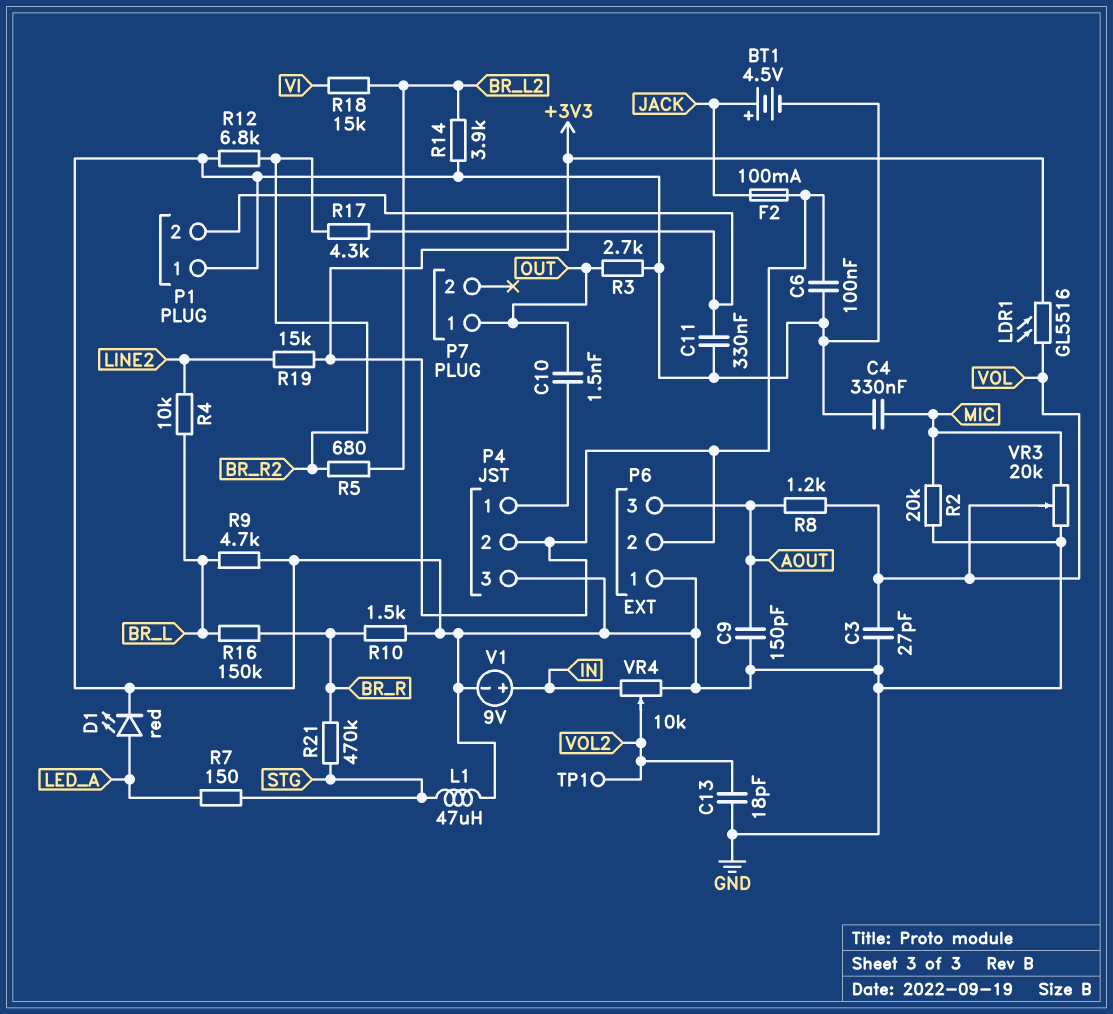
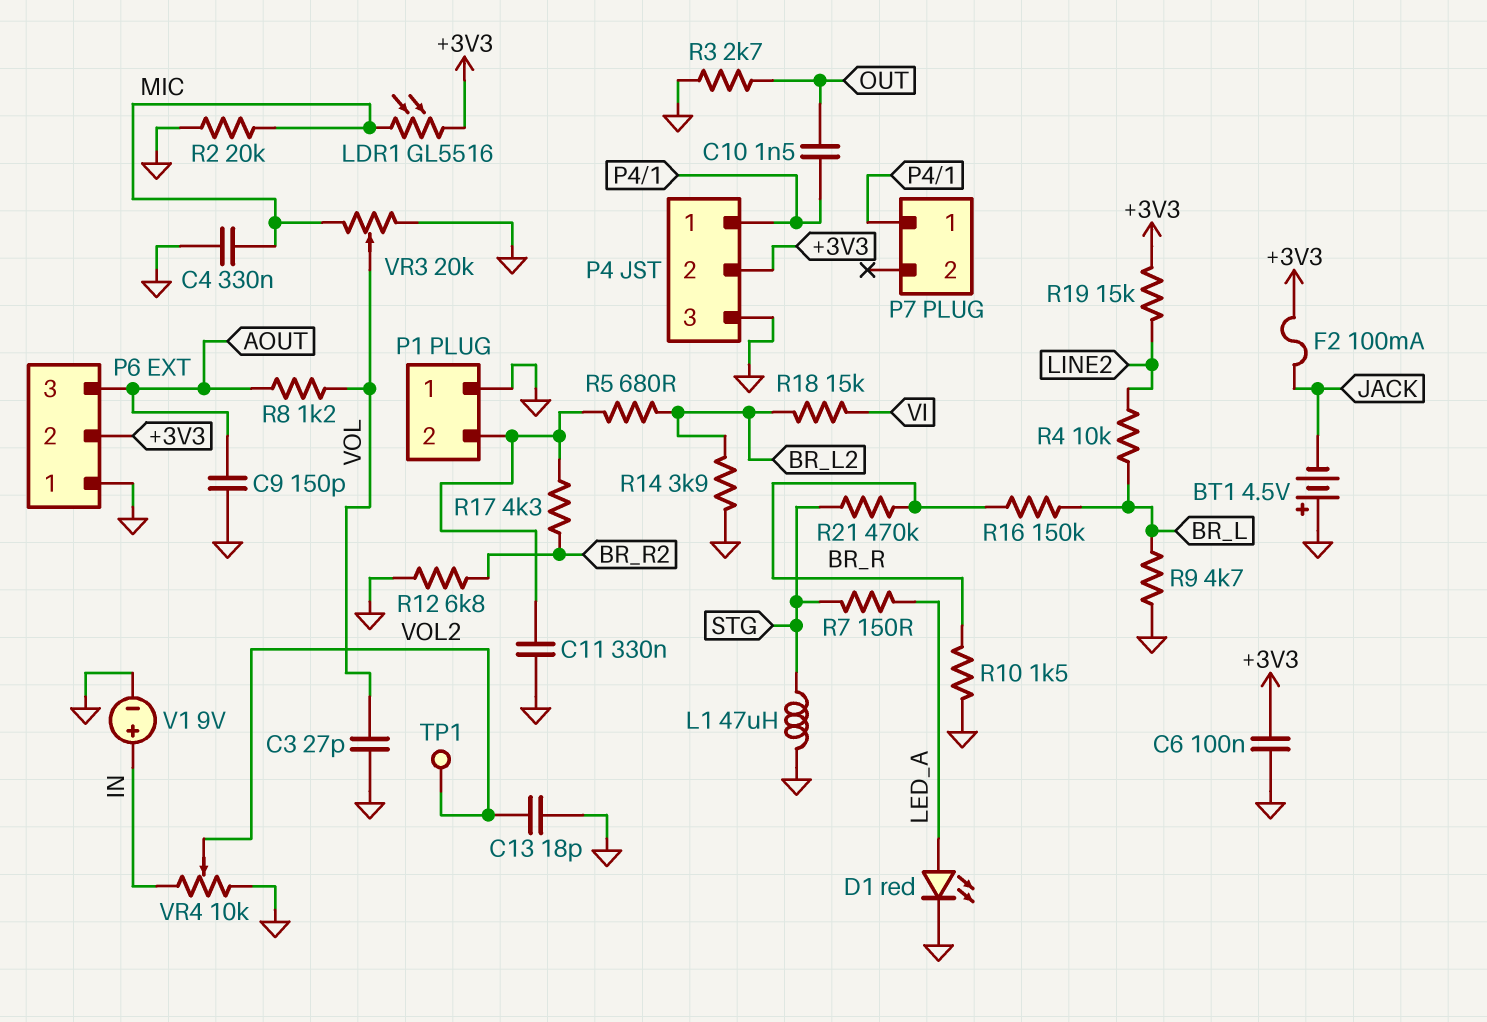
BT1: 4.5V (plus JACK, minus GND) -> 4.5V (plus GND, minus JACK)
LDR1: GL5516 (+3V3, VOL) -> GL5516 (+3V3, MIC)
P7 pin 1: OUT -> P4/1
R5: 680 (BR_L2, BR_R2) -> 680 (BR_L2, P1/2)

